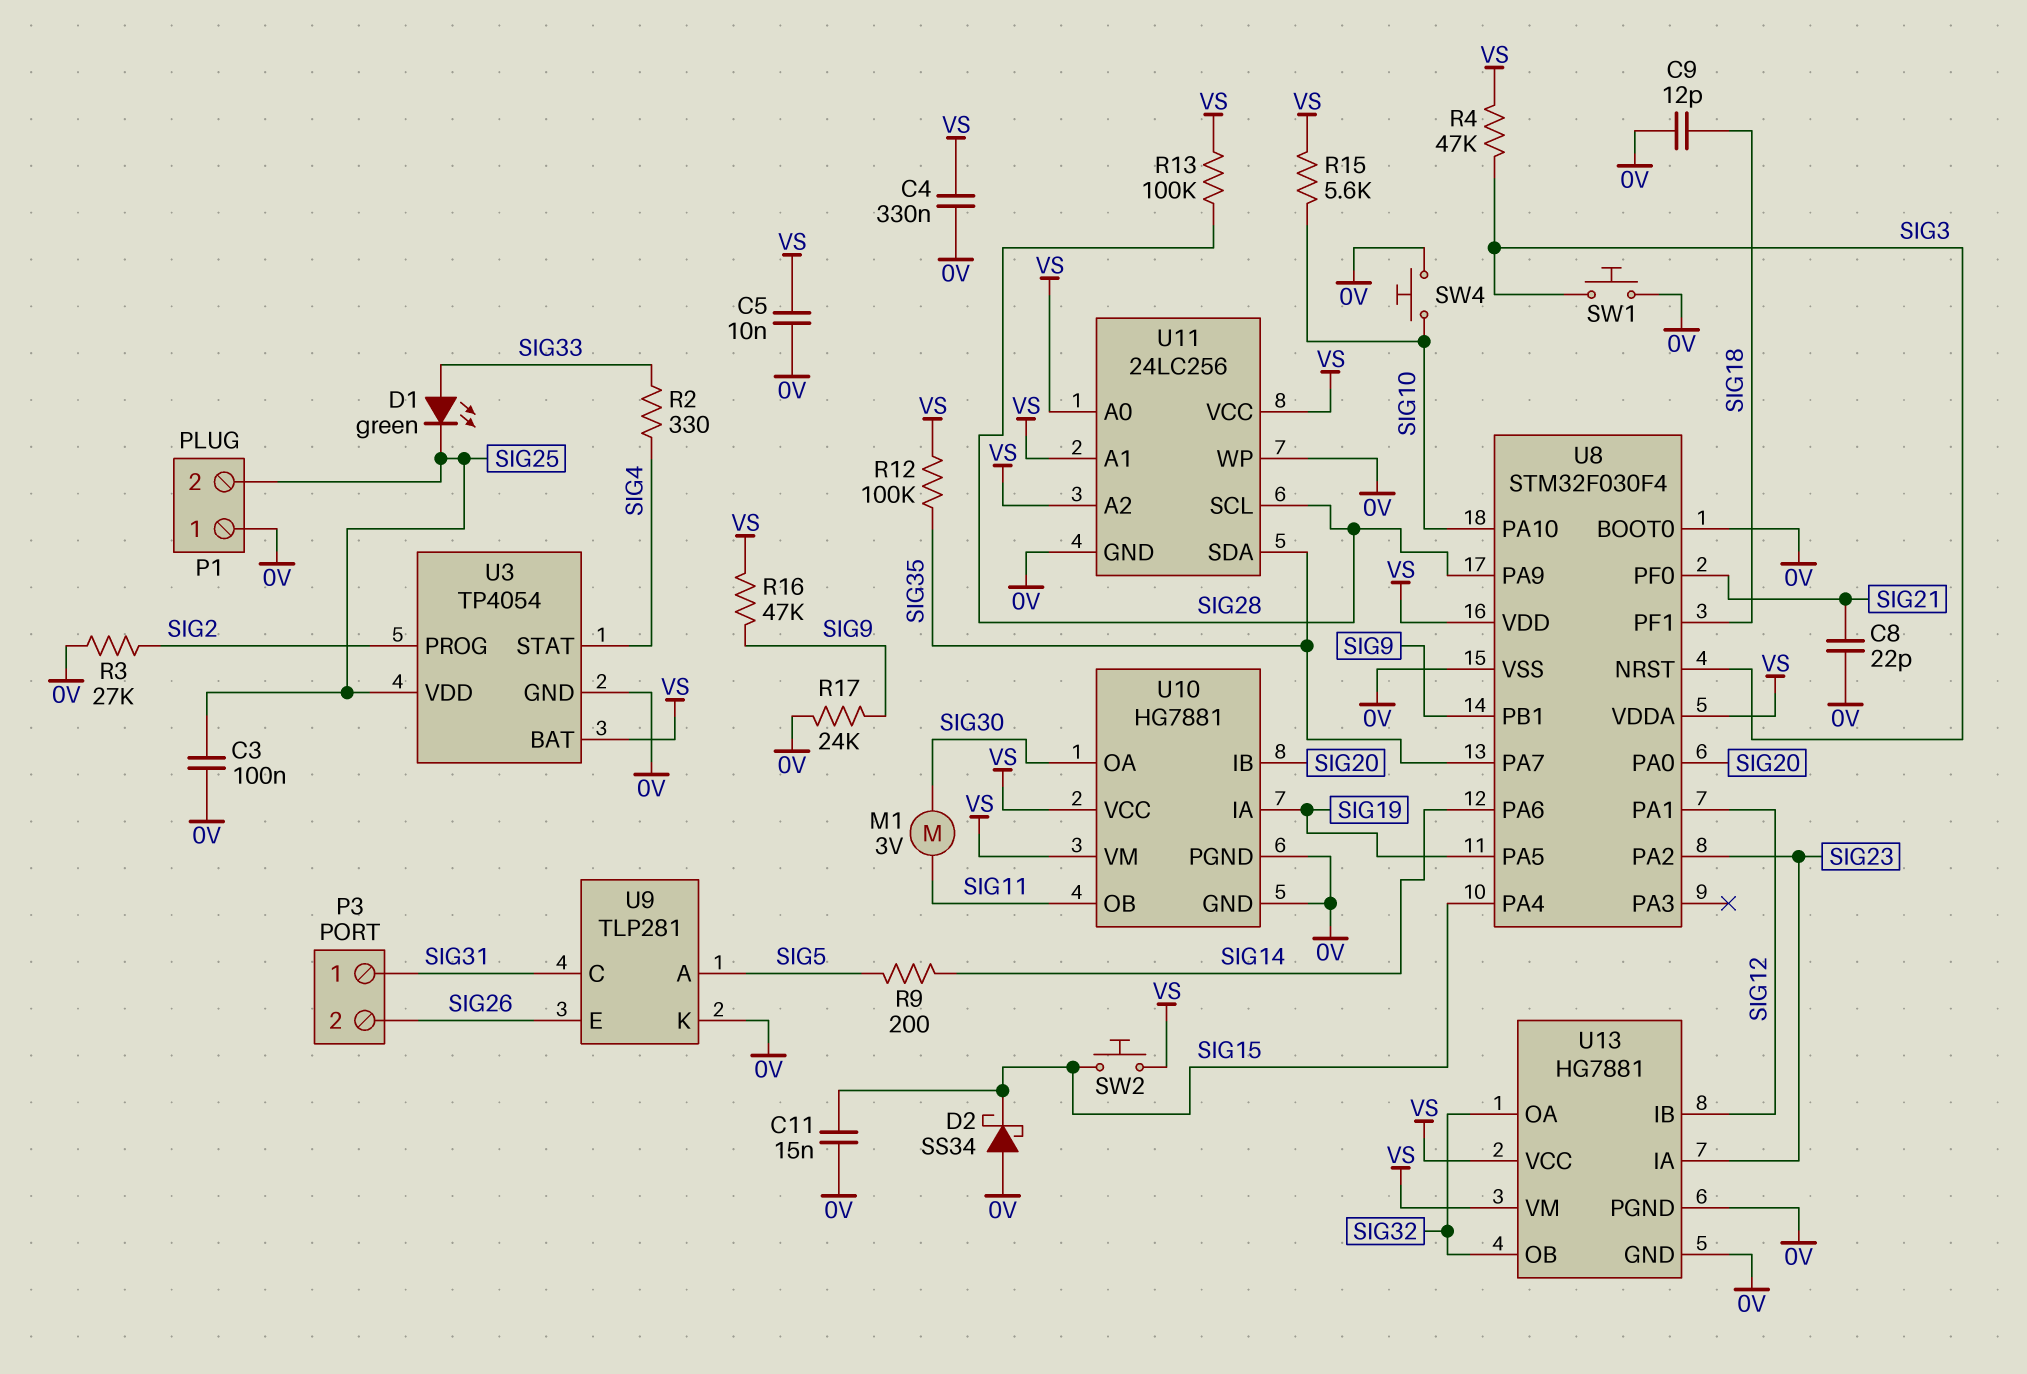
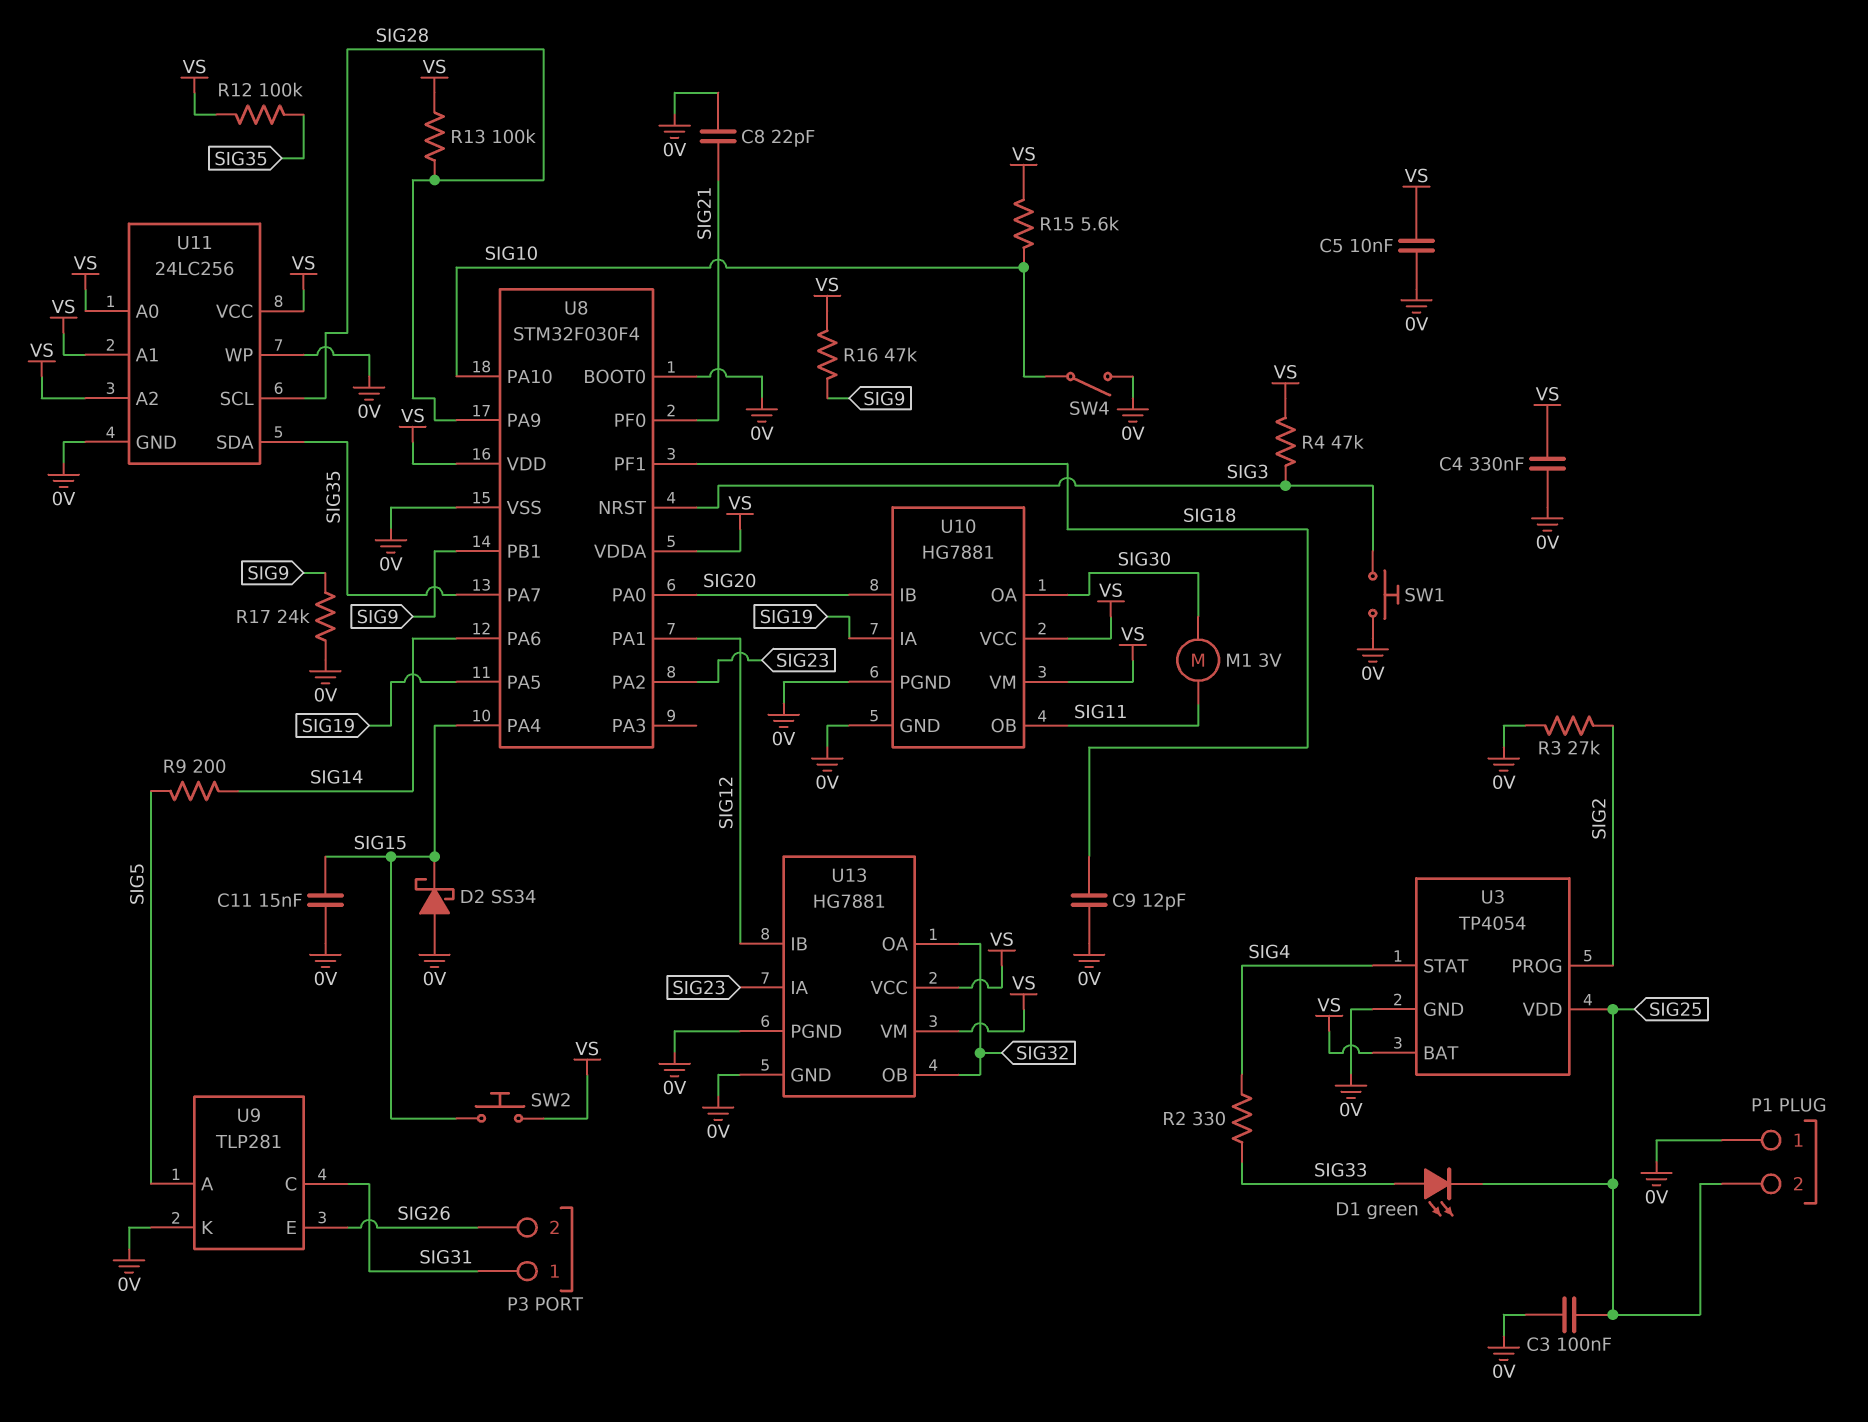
SW4: button (0V, SIG10) -> switch (0V, SIG10)

